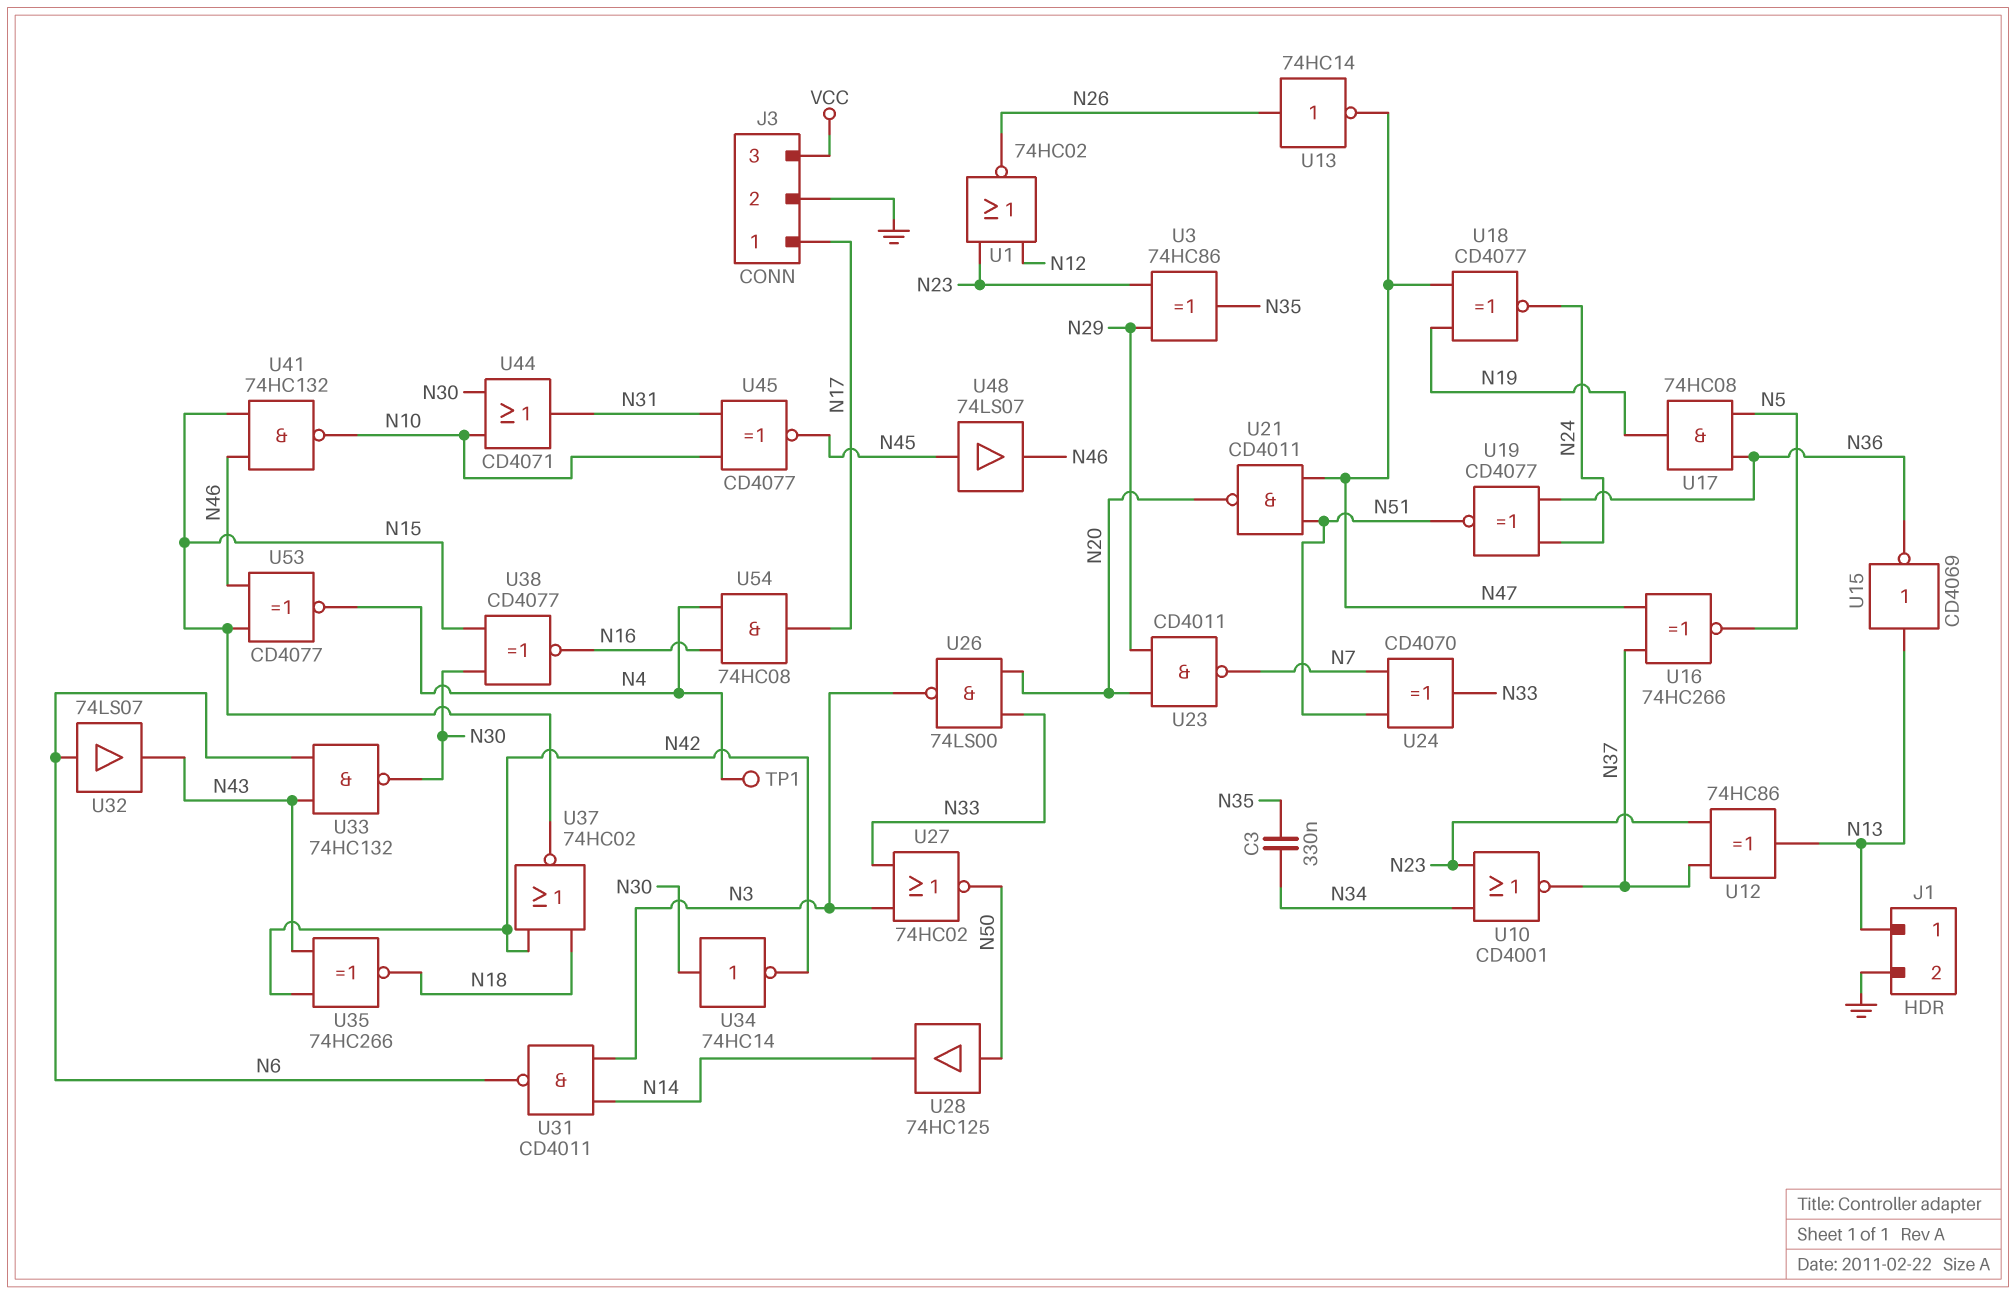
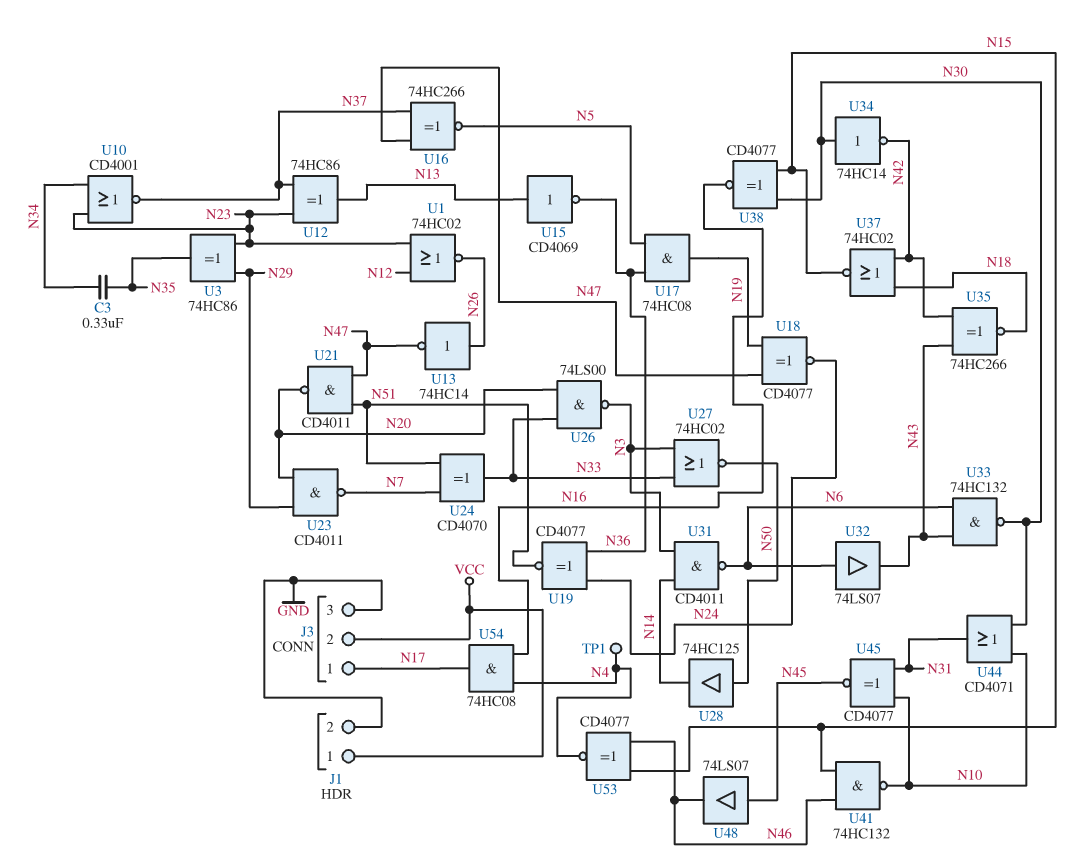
J1 pin 1: N13 -> VCC
J3 pin 2: GND -> VCC
J3 pin 3: VCC -> GND

